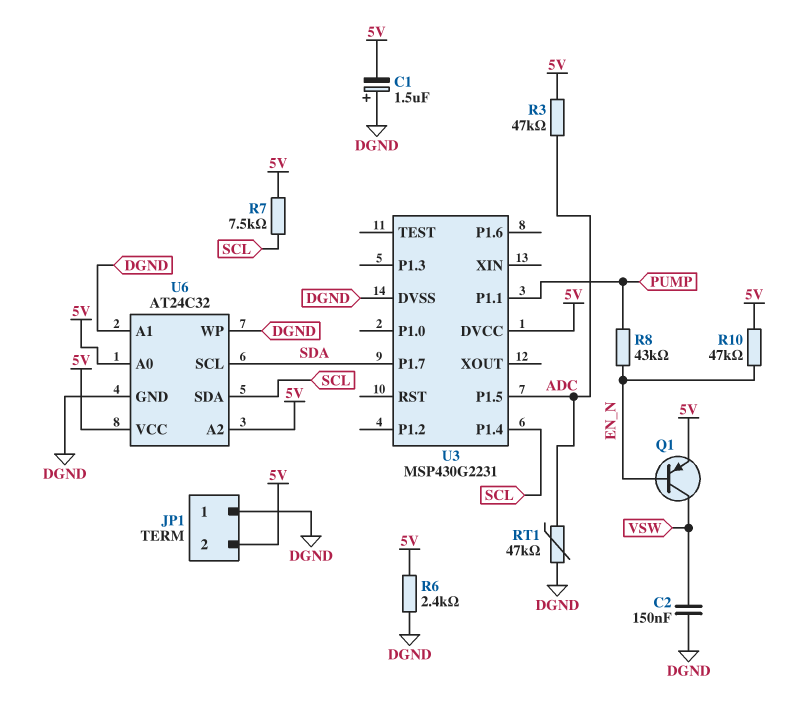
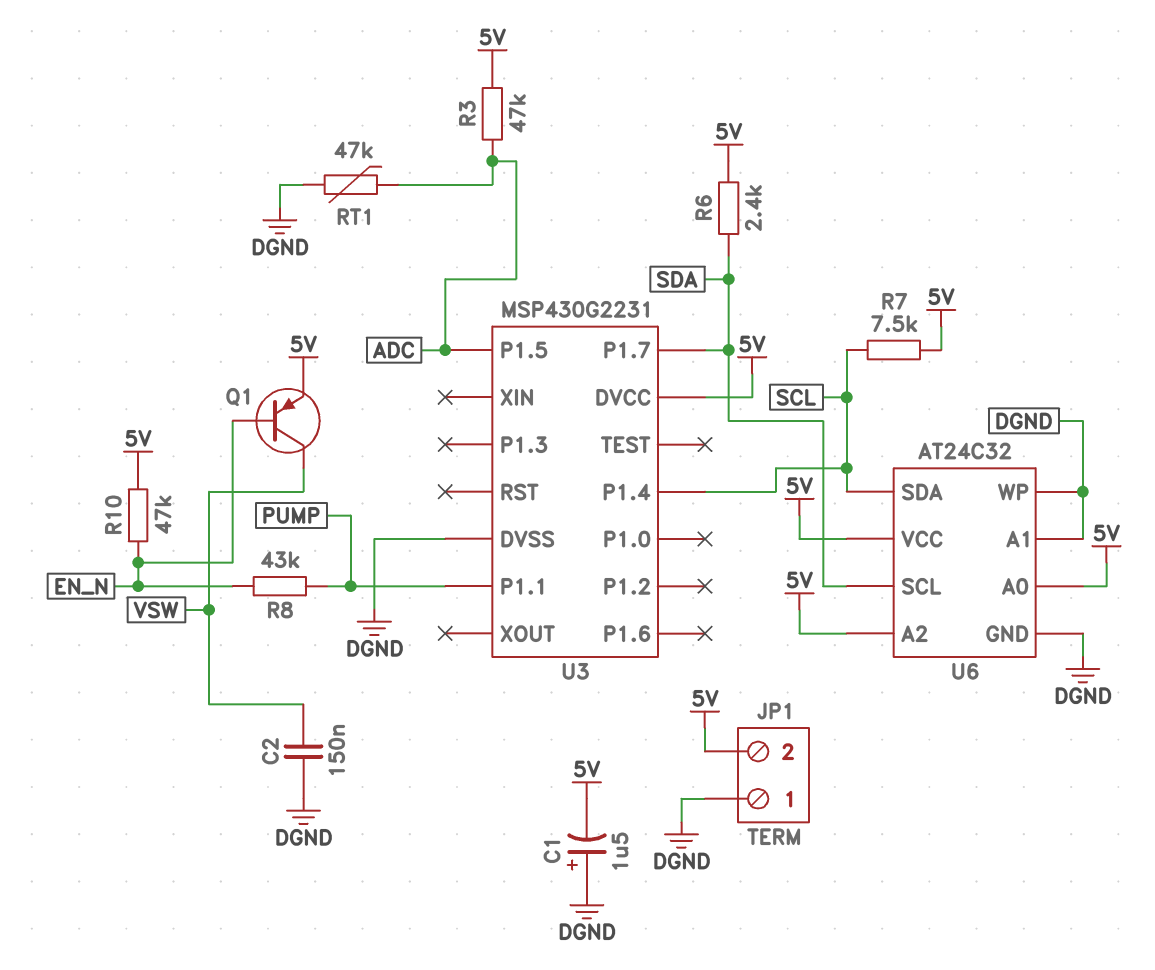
R6: 2.4k (5V, DGND) -> 2.4k (5V, SDA)

